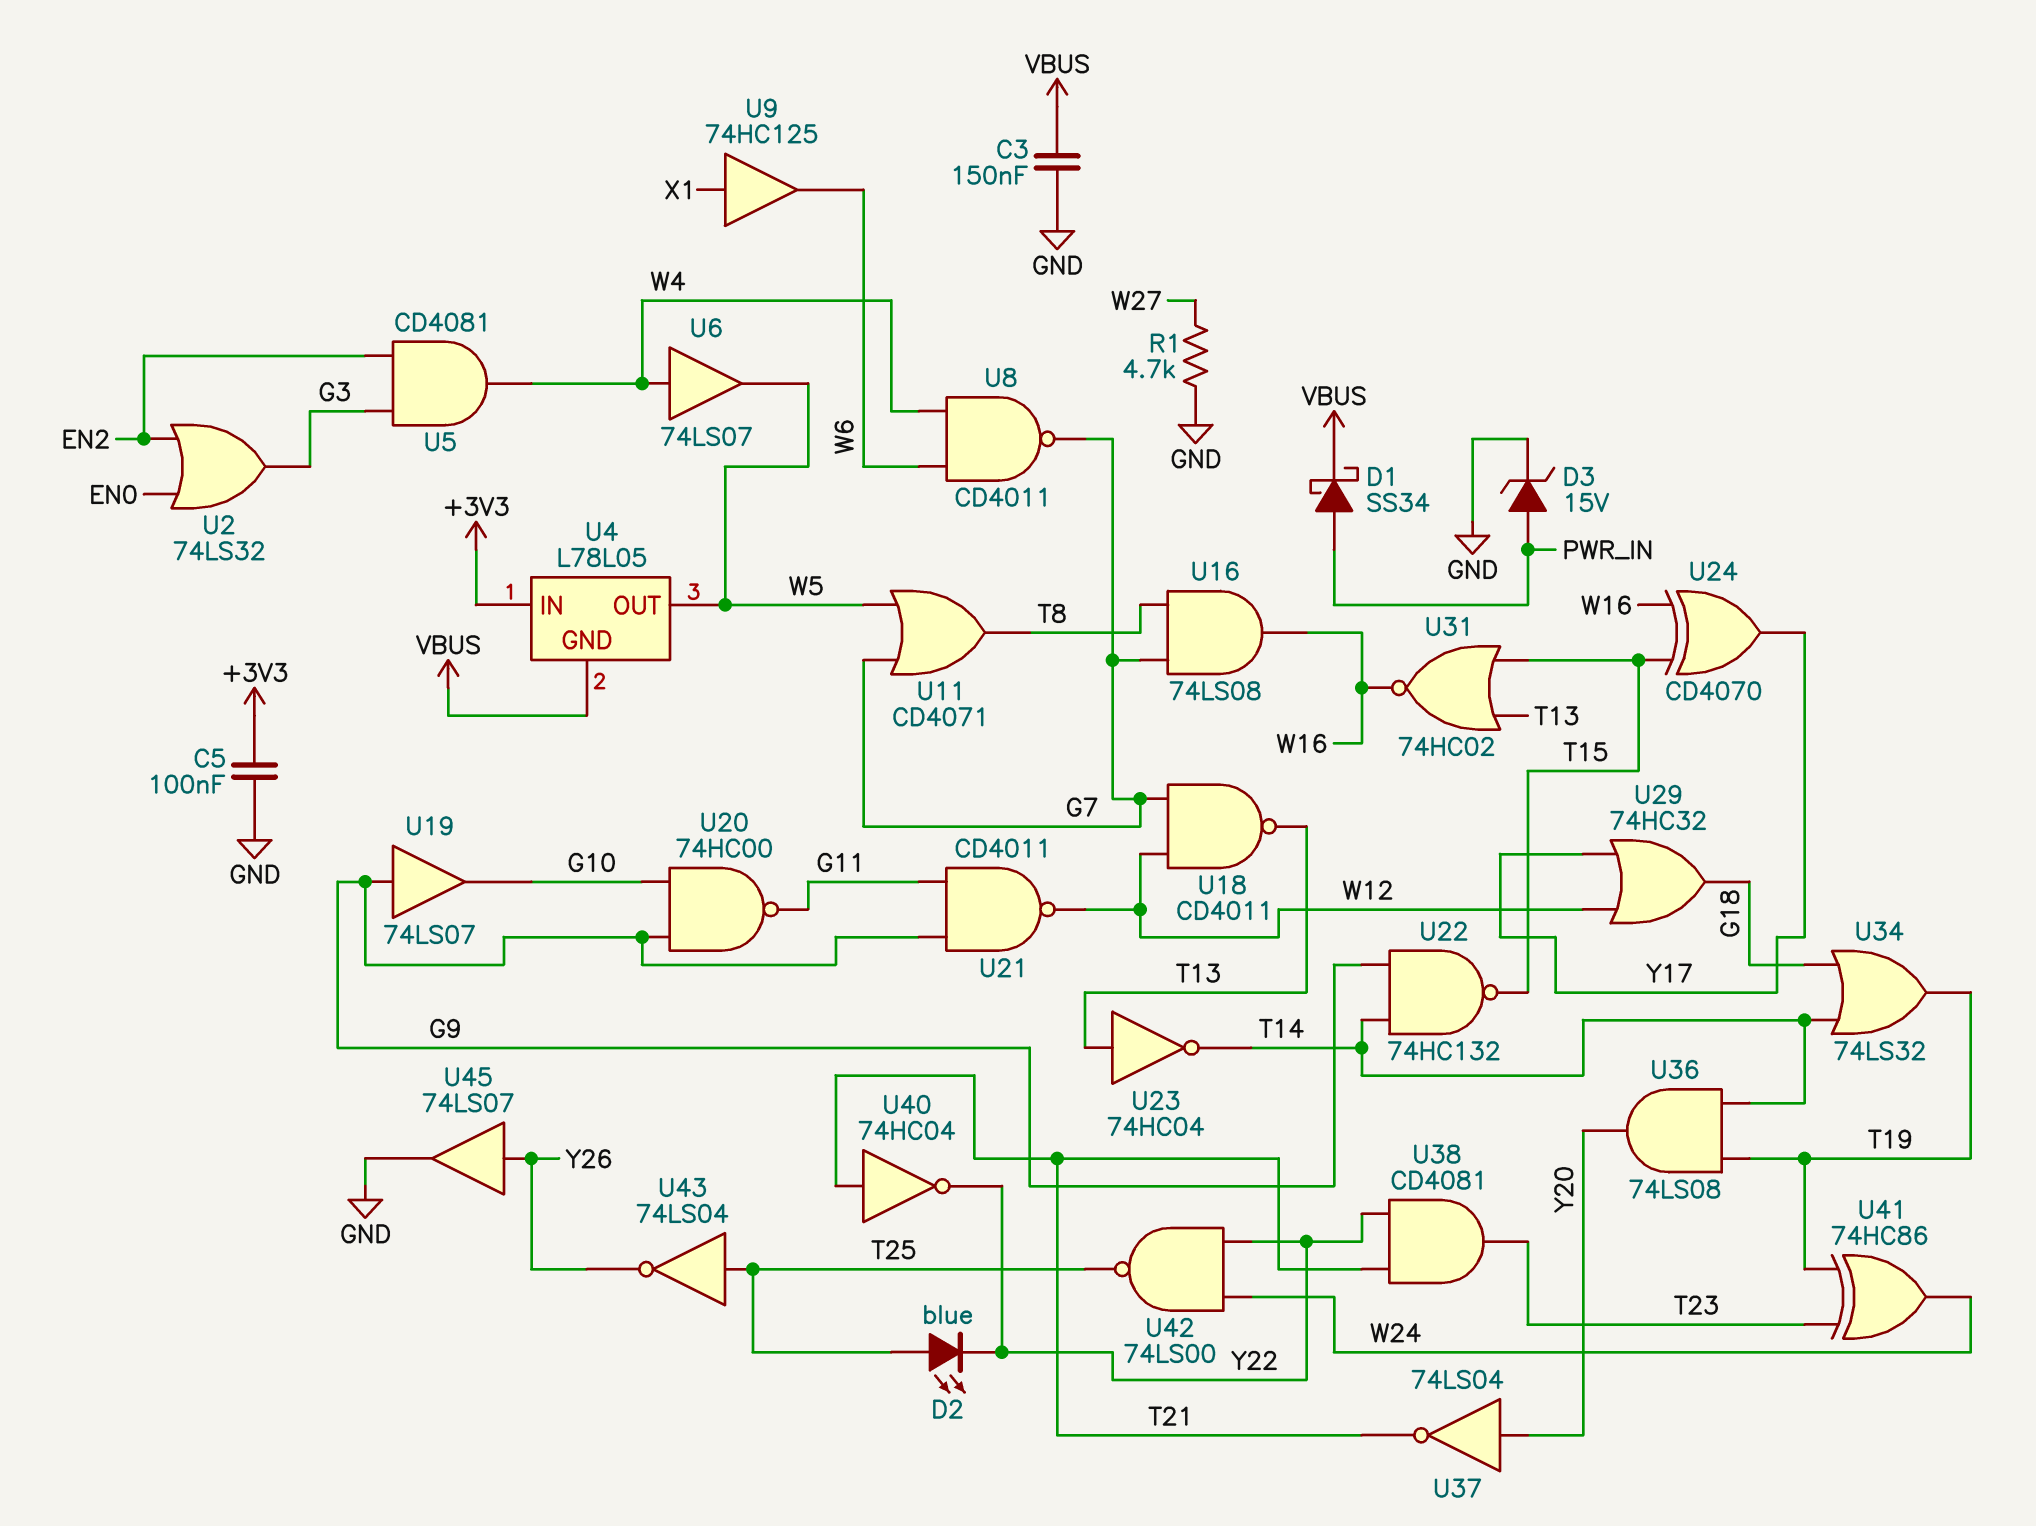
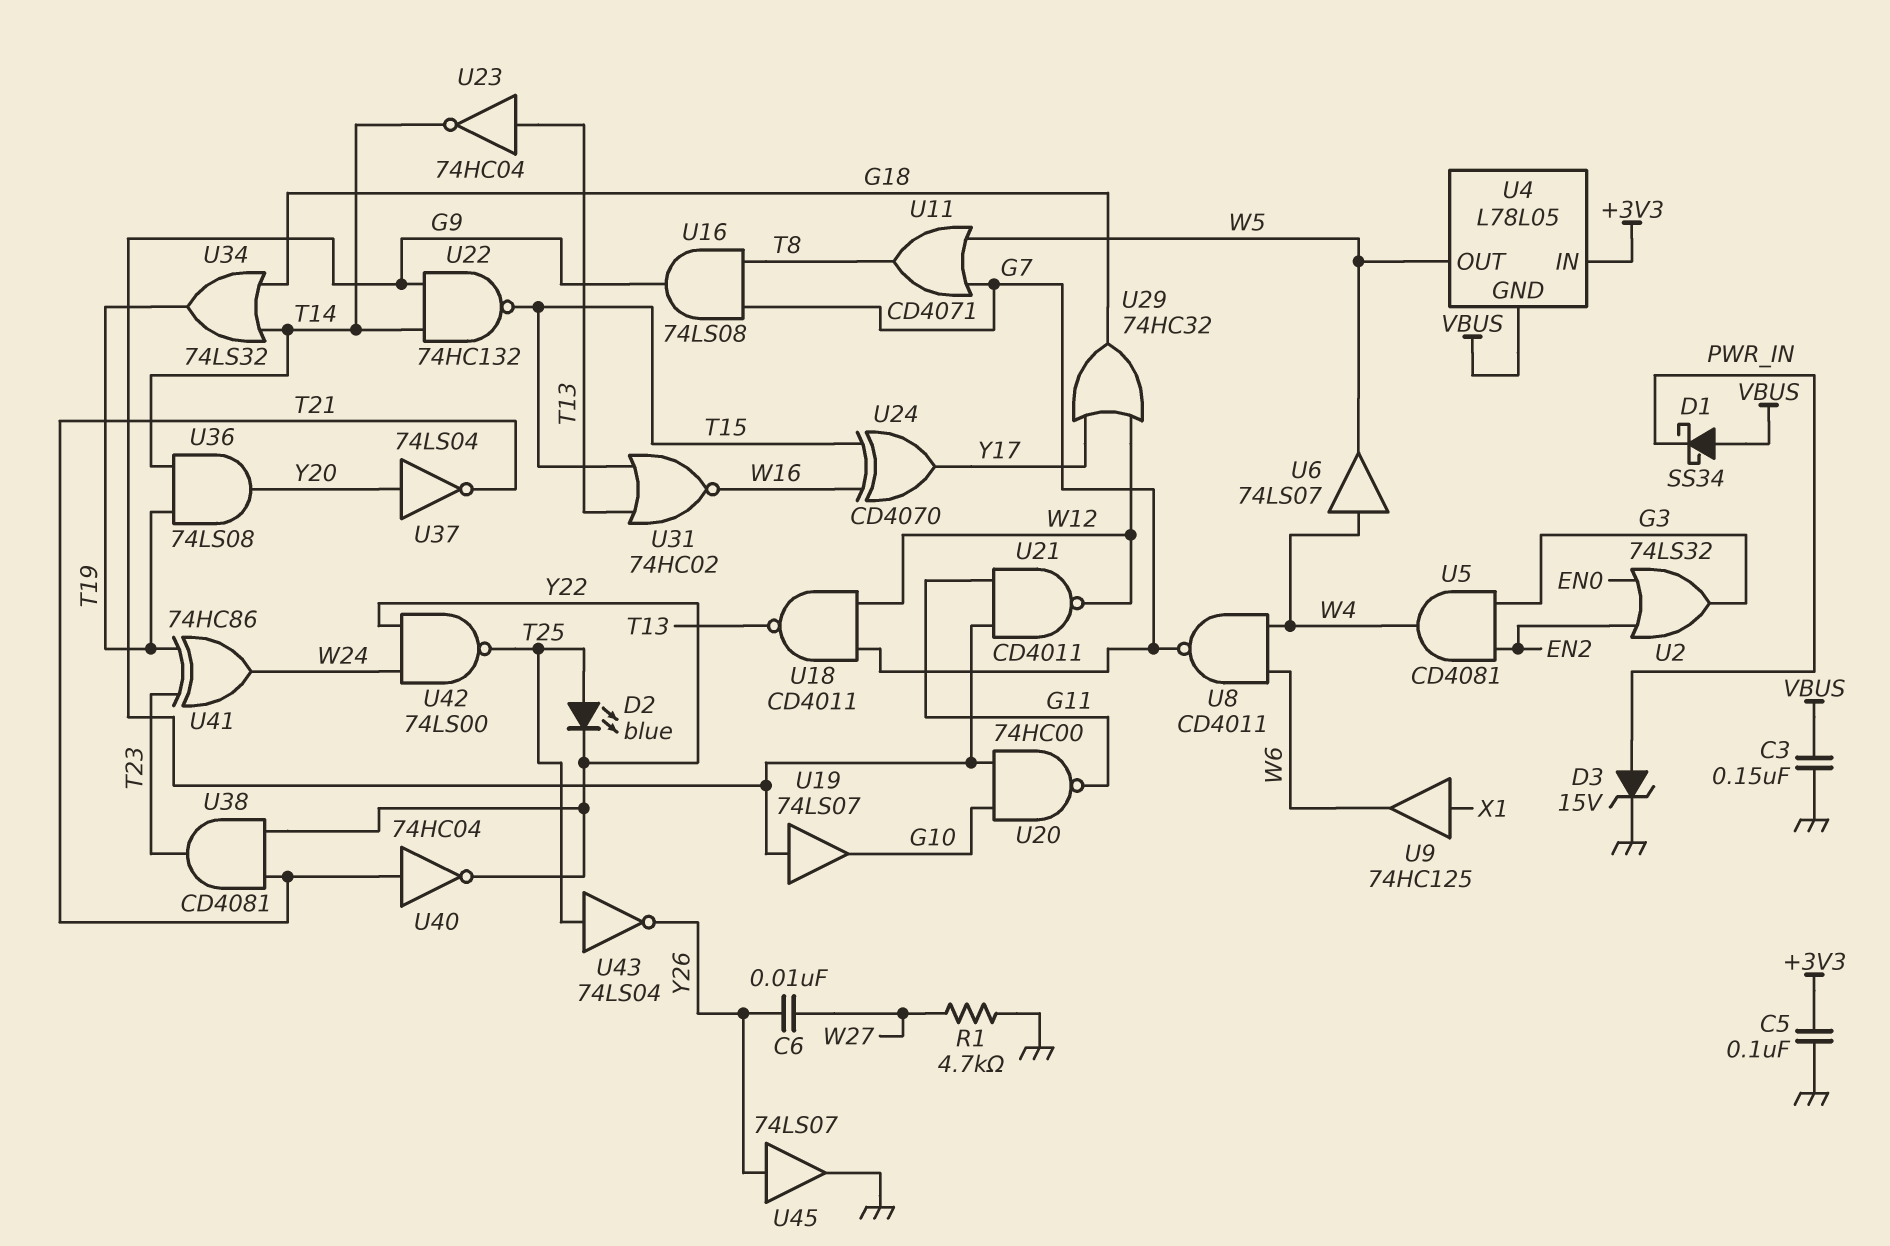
C6: none -> 10nF (W27, Y26)
D1: schottky SS34 (A PWR_IN, K VBUS) -> schottky SS34 (A VBUS, K PWR_IN)
U16: AND 74LS08 (in G7, in T8, out W16) -> AND 74LS08 (in G7, in T8, out G9)

